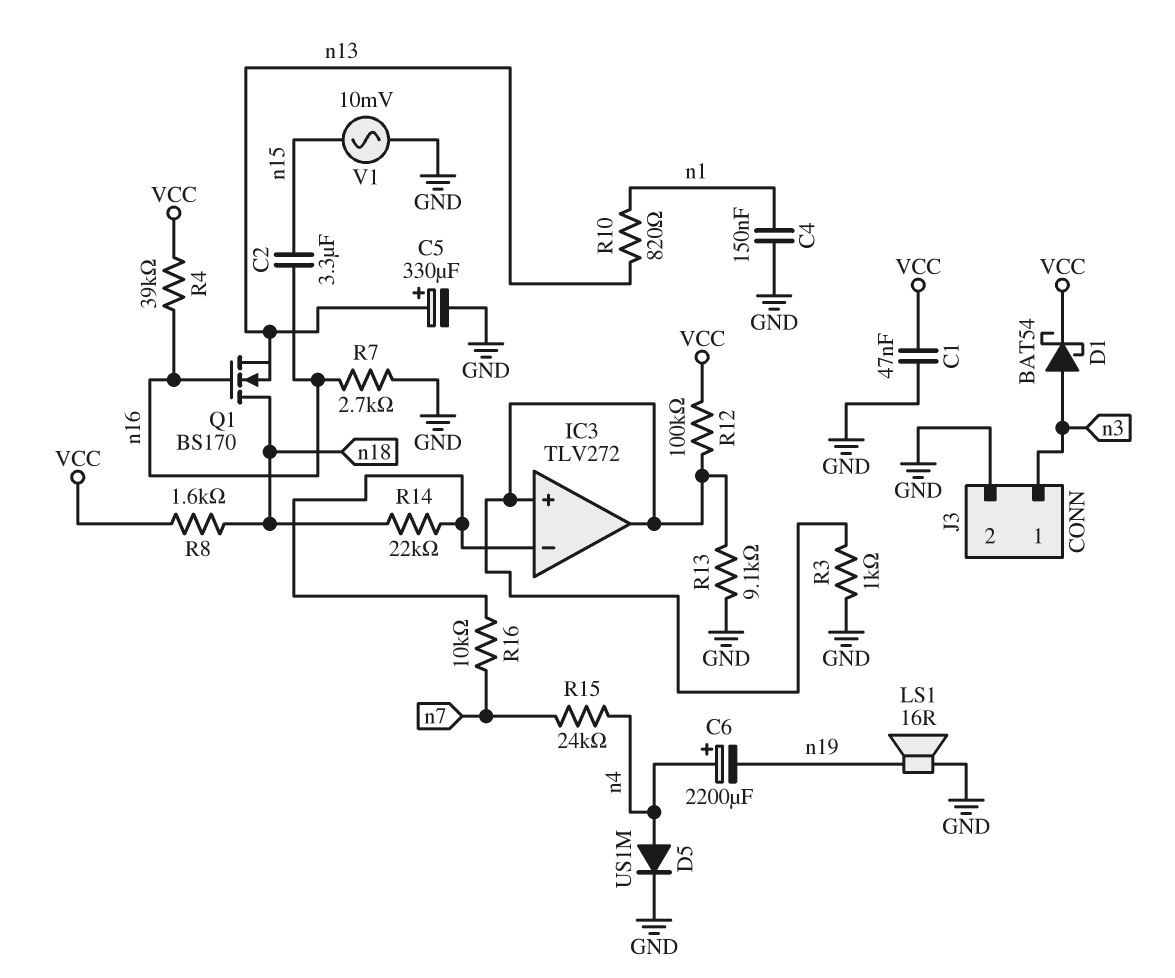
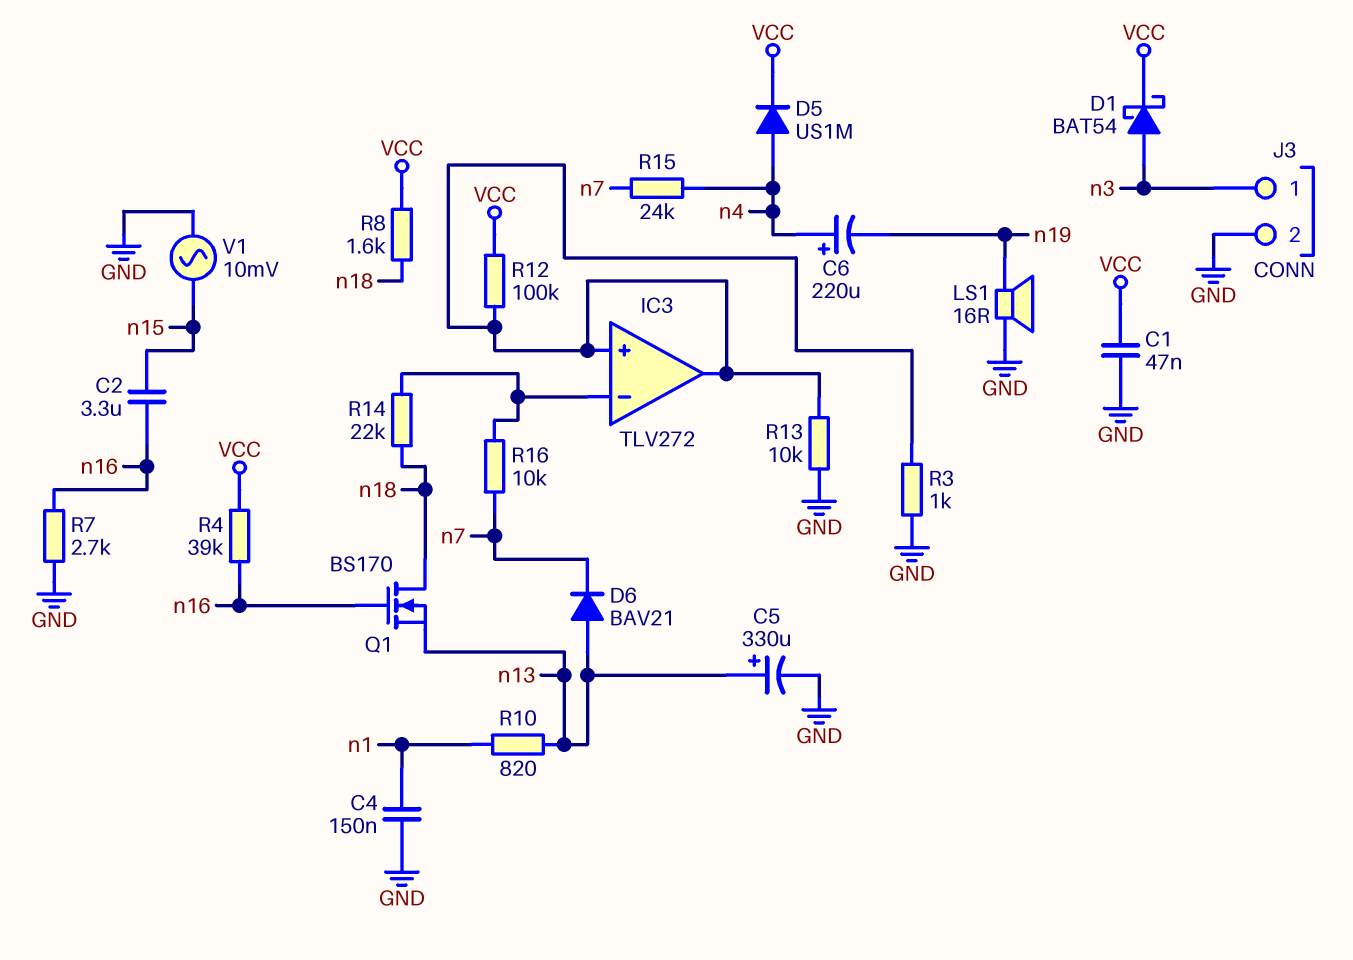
C6: 2200uF (plus n4, minus n19) -> 220uF (plus n4, minus n19)
D5: diode US1M (A n4, K GND) -> diode US1M (A n4, K VCC)
D6: none -> diode BAV21 (A n13, K n7)
R13: 9.1k (GND, IC3/in+) -> 10k (GND, IC3/in+)

